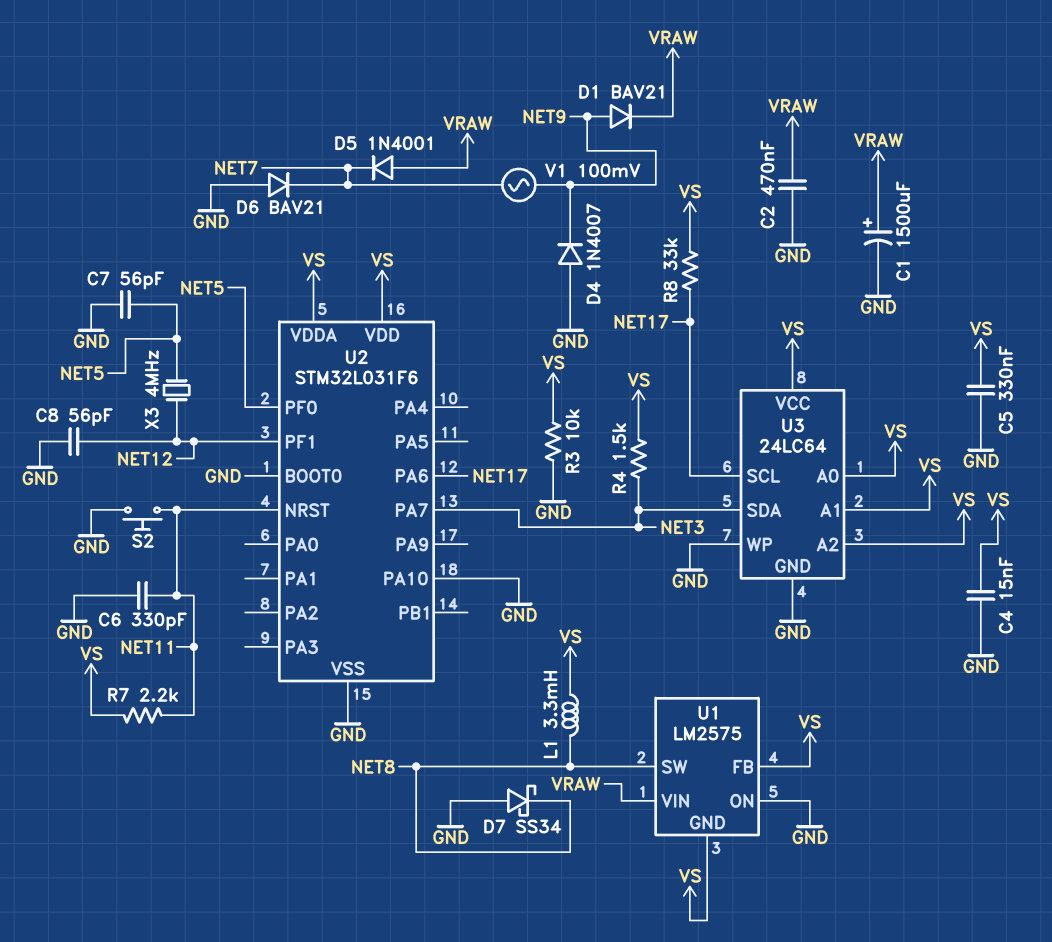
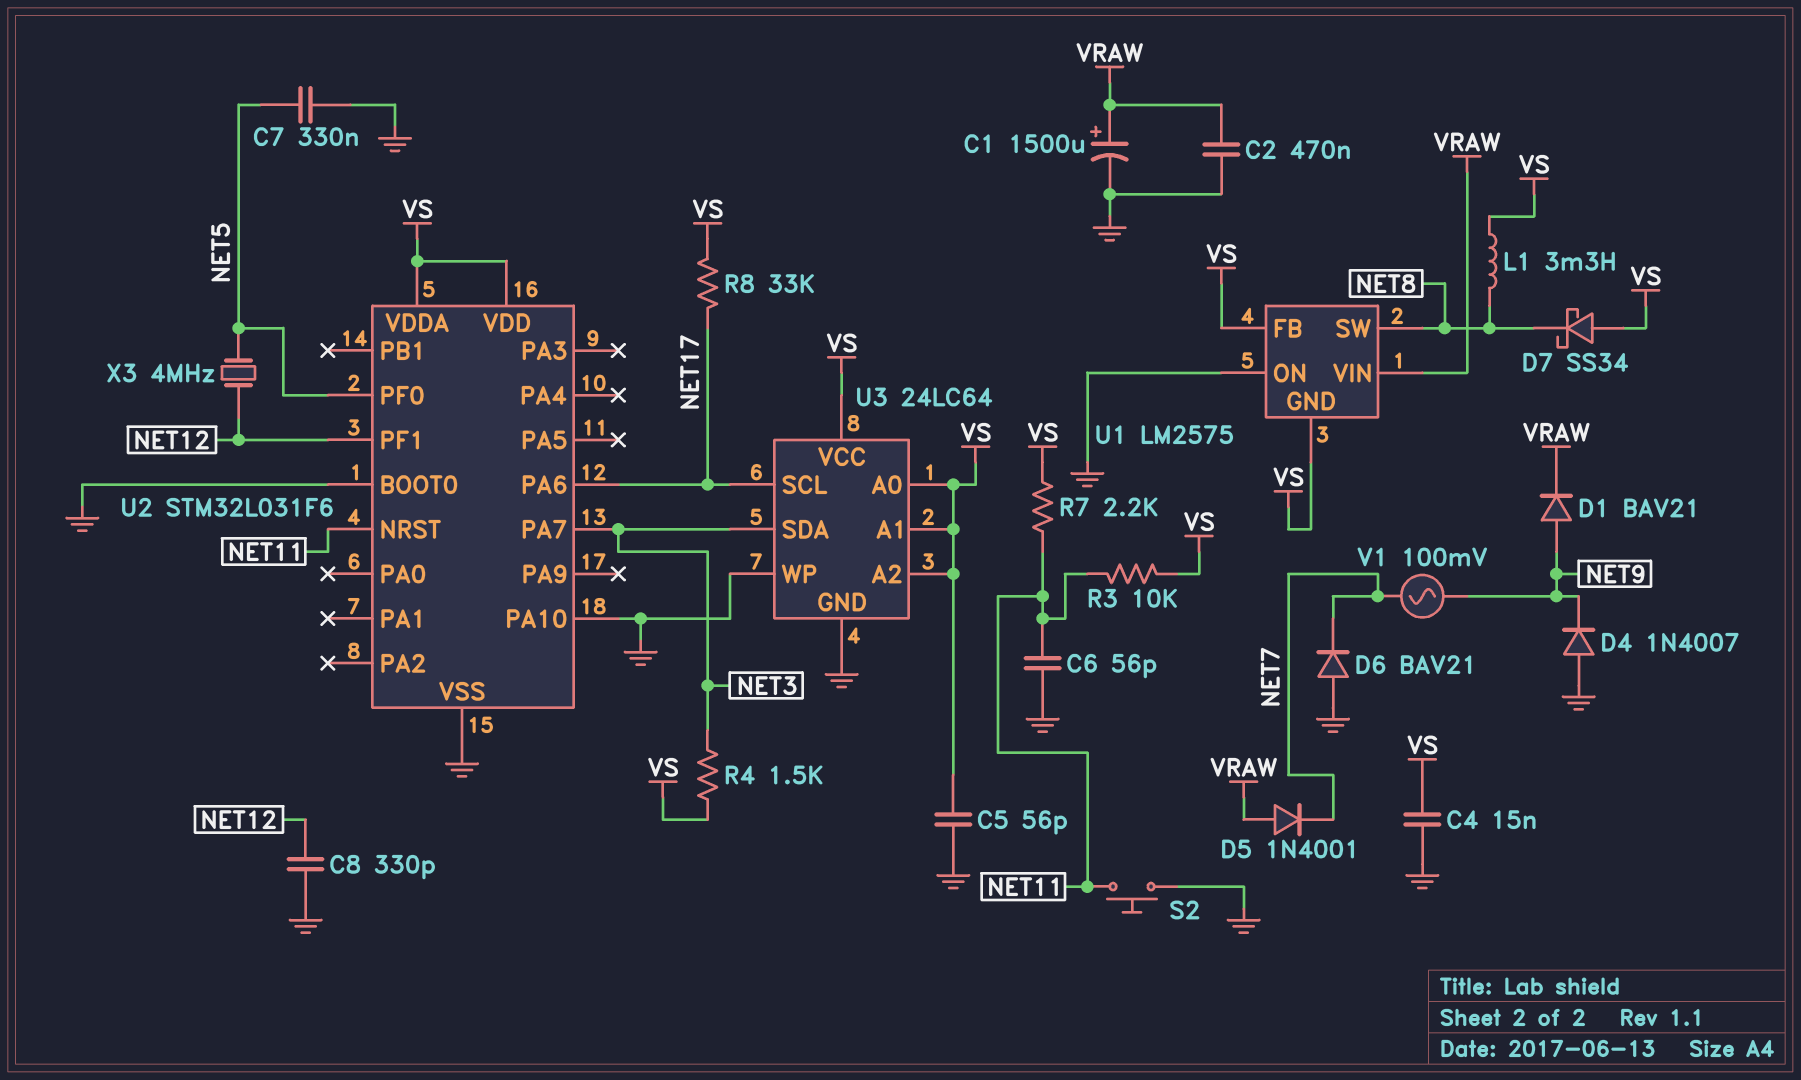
C5: 330nF (GND, VS) -> 56pF (GND, VS)
C6: 330pF (GND, NET11) -> 56pF (GND, NET11)
C7: 56pF (GND, NET5) -> 330nF (GND, NET5)
C8: 56pF (GND, NET12) -> 330pF (GND, NET12)
D7: schottky SS34 (A GND, K NET8) -> schottky SS34 (A VS, K NET8)
R3: 10k (GND, VS) -> 10k (NET11, VS)

